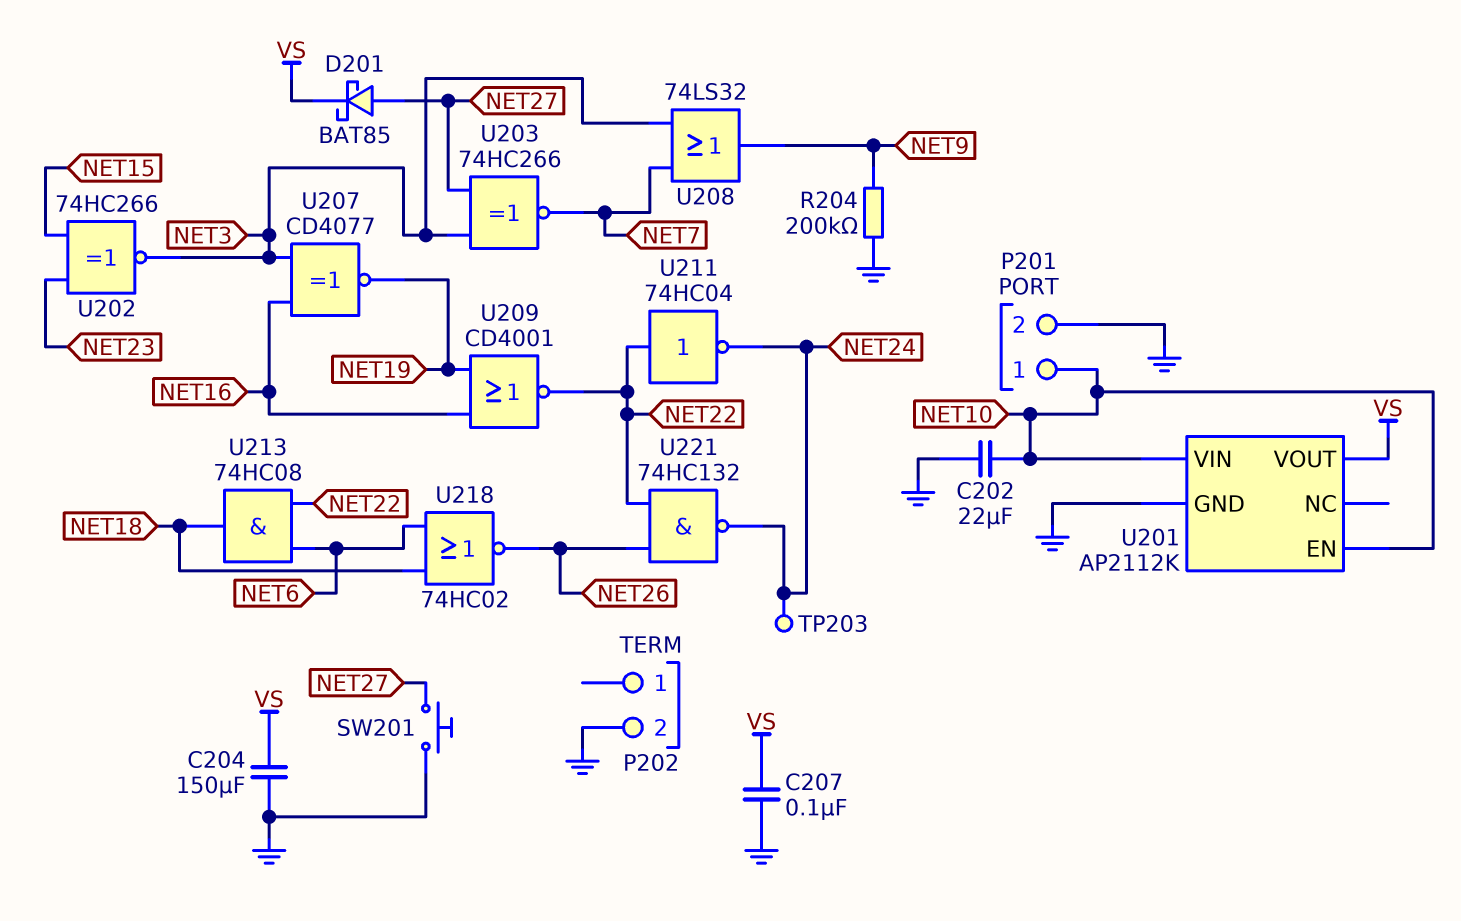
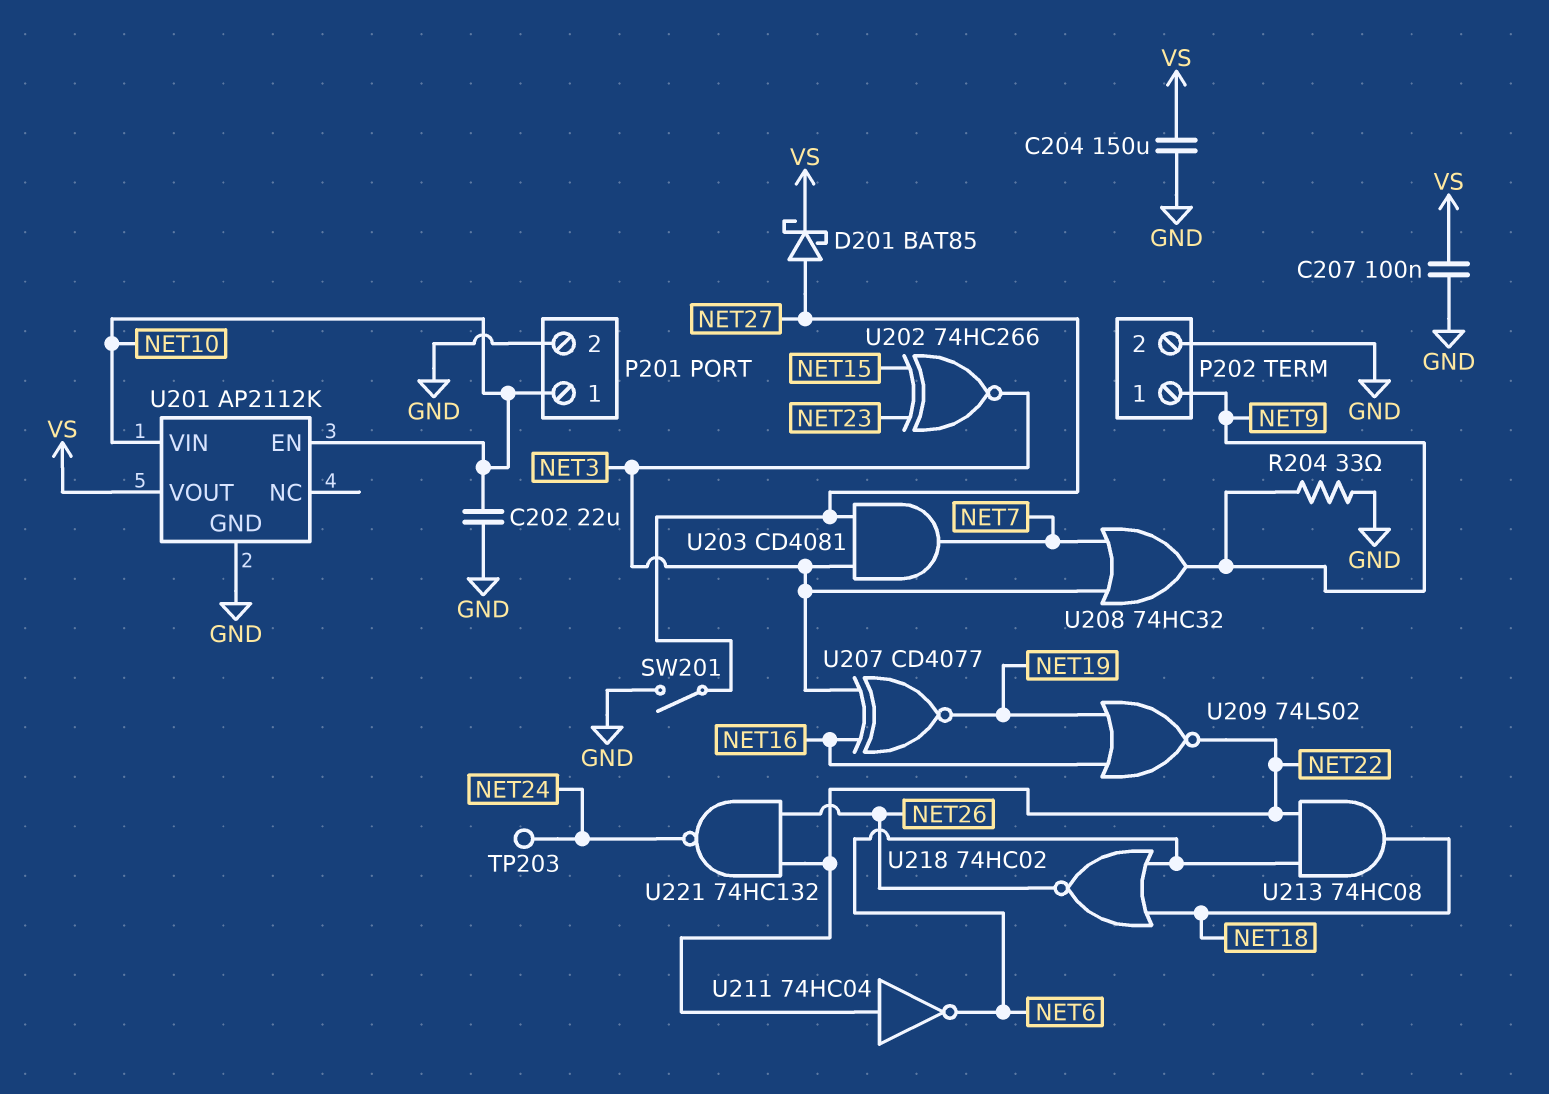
P202 pin 1: none -> NET9
R204: 200k (GND, NET9) -> 33 (GND, NET9)
SW201: button (GND, NET27) -> switch (GND, NET27)
U203: XNOR 74HC266 (in NET3, in NET27, out NET7) -> AND CD4081 (in NET3, in NET27, out NET7)
U208: OR 74LS32 (in NET3, in NET7, out NET9) -> OR 74HC32 (in NET3, in NET7, out NET9)
U209: NOR CD4001 (in NET16, in NET19, out NET22) -> NOR 74LS02 (in NET16, in NET19, out NET22)
U211: NOT 74HC04 (in NET22, out NET24) -> NOT 74HC04 (in NET22, out NET6)

